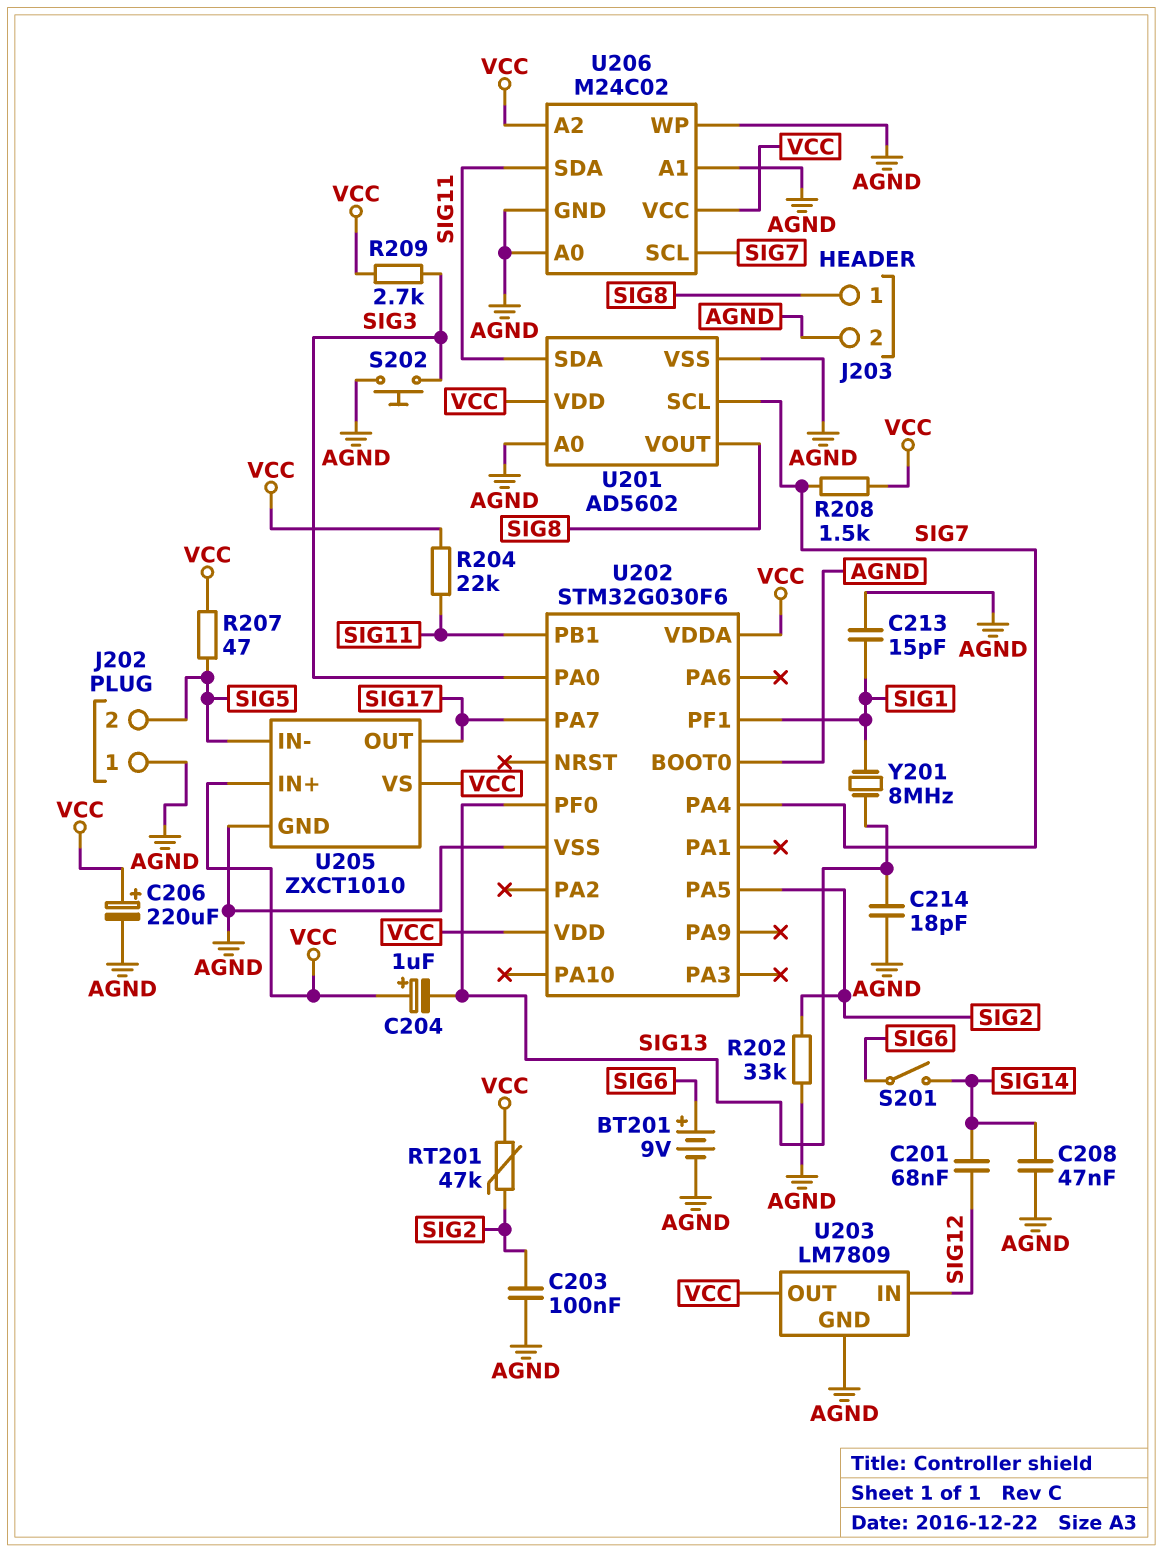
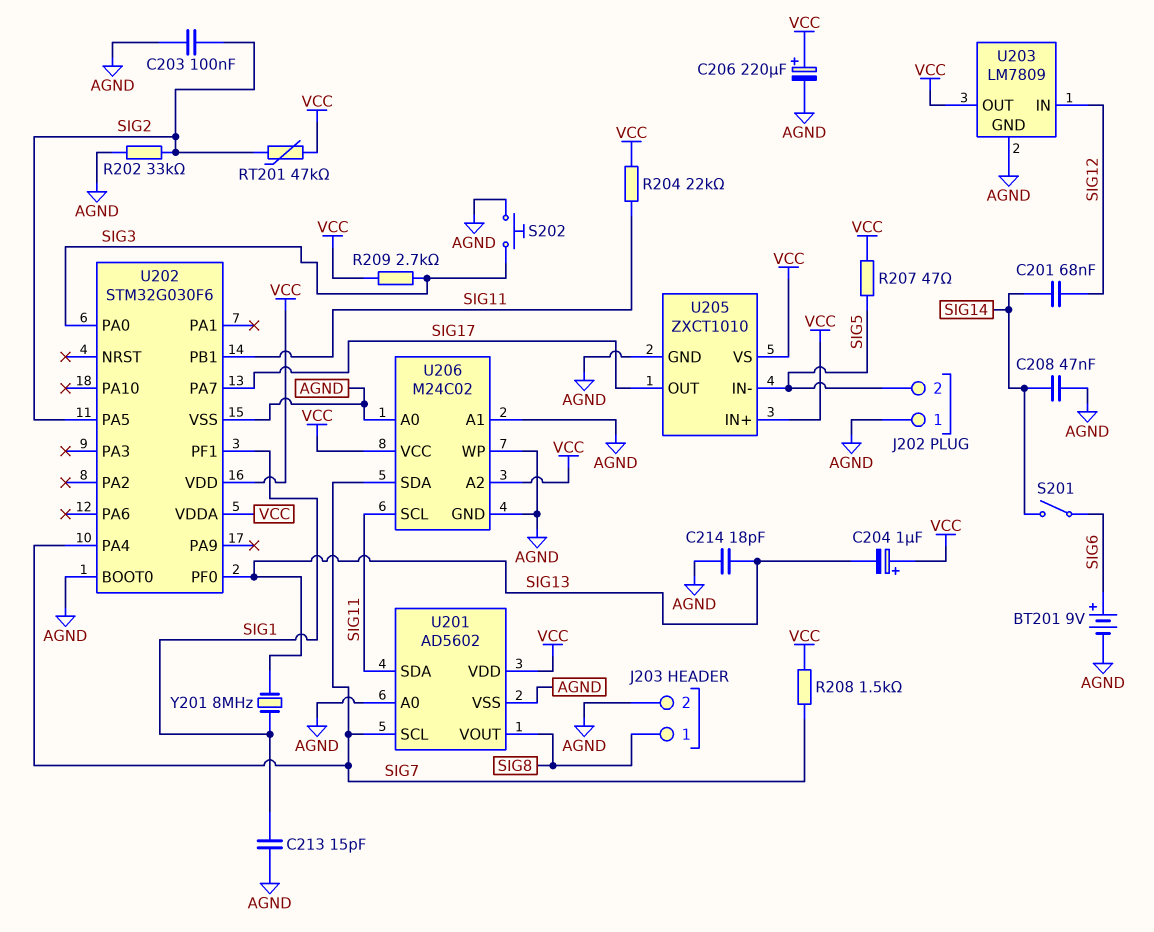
U206 pin SCL: SIG7 -> SIG11
U206 pin SDA: SIG11 -> SIG7

